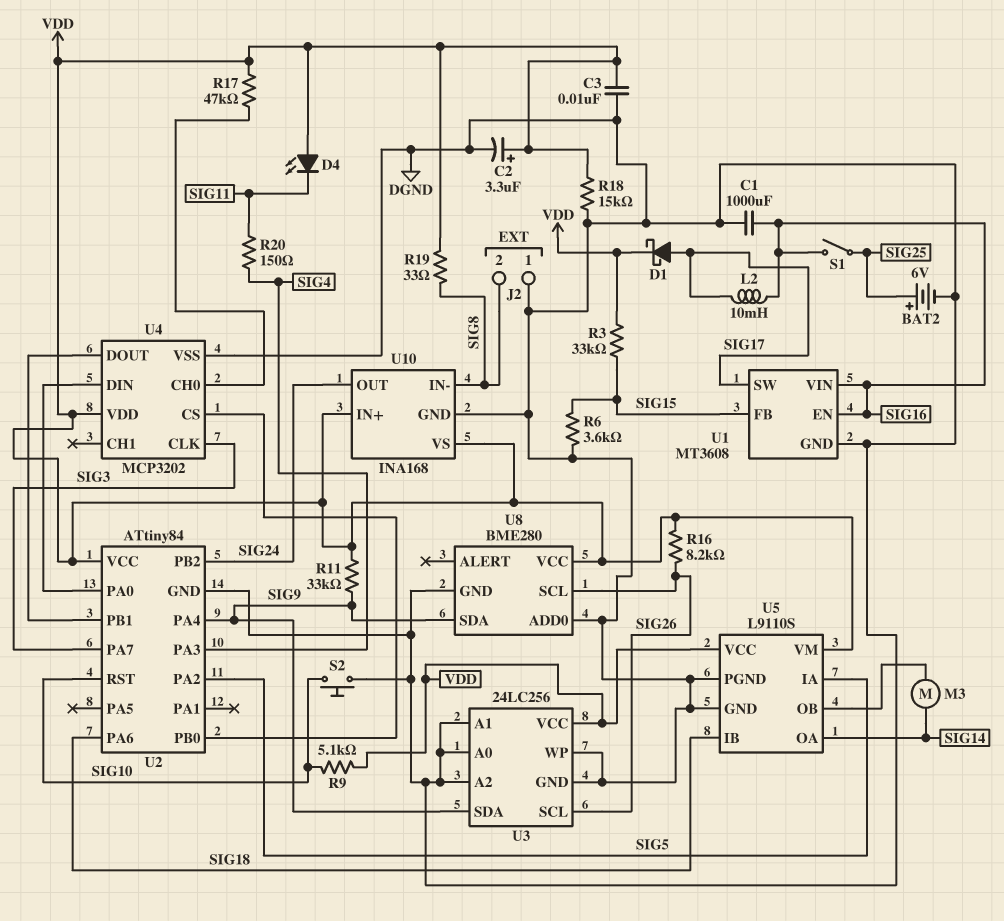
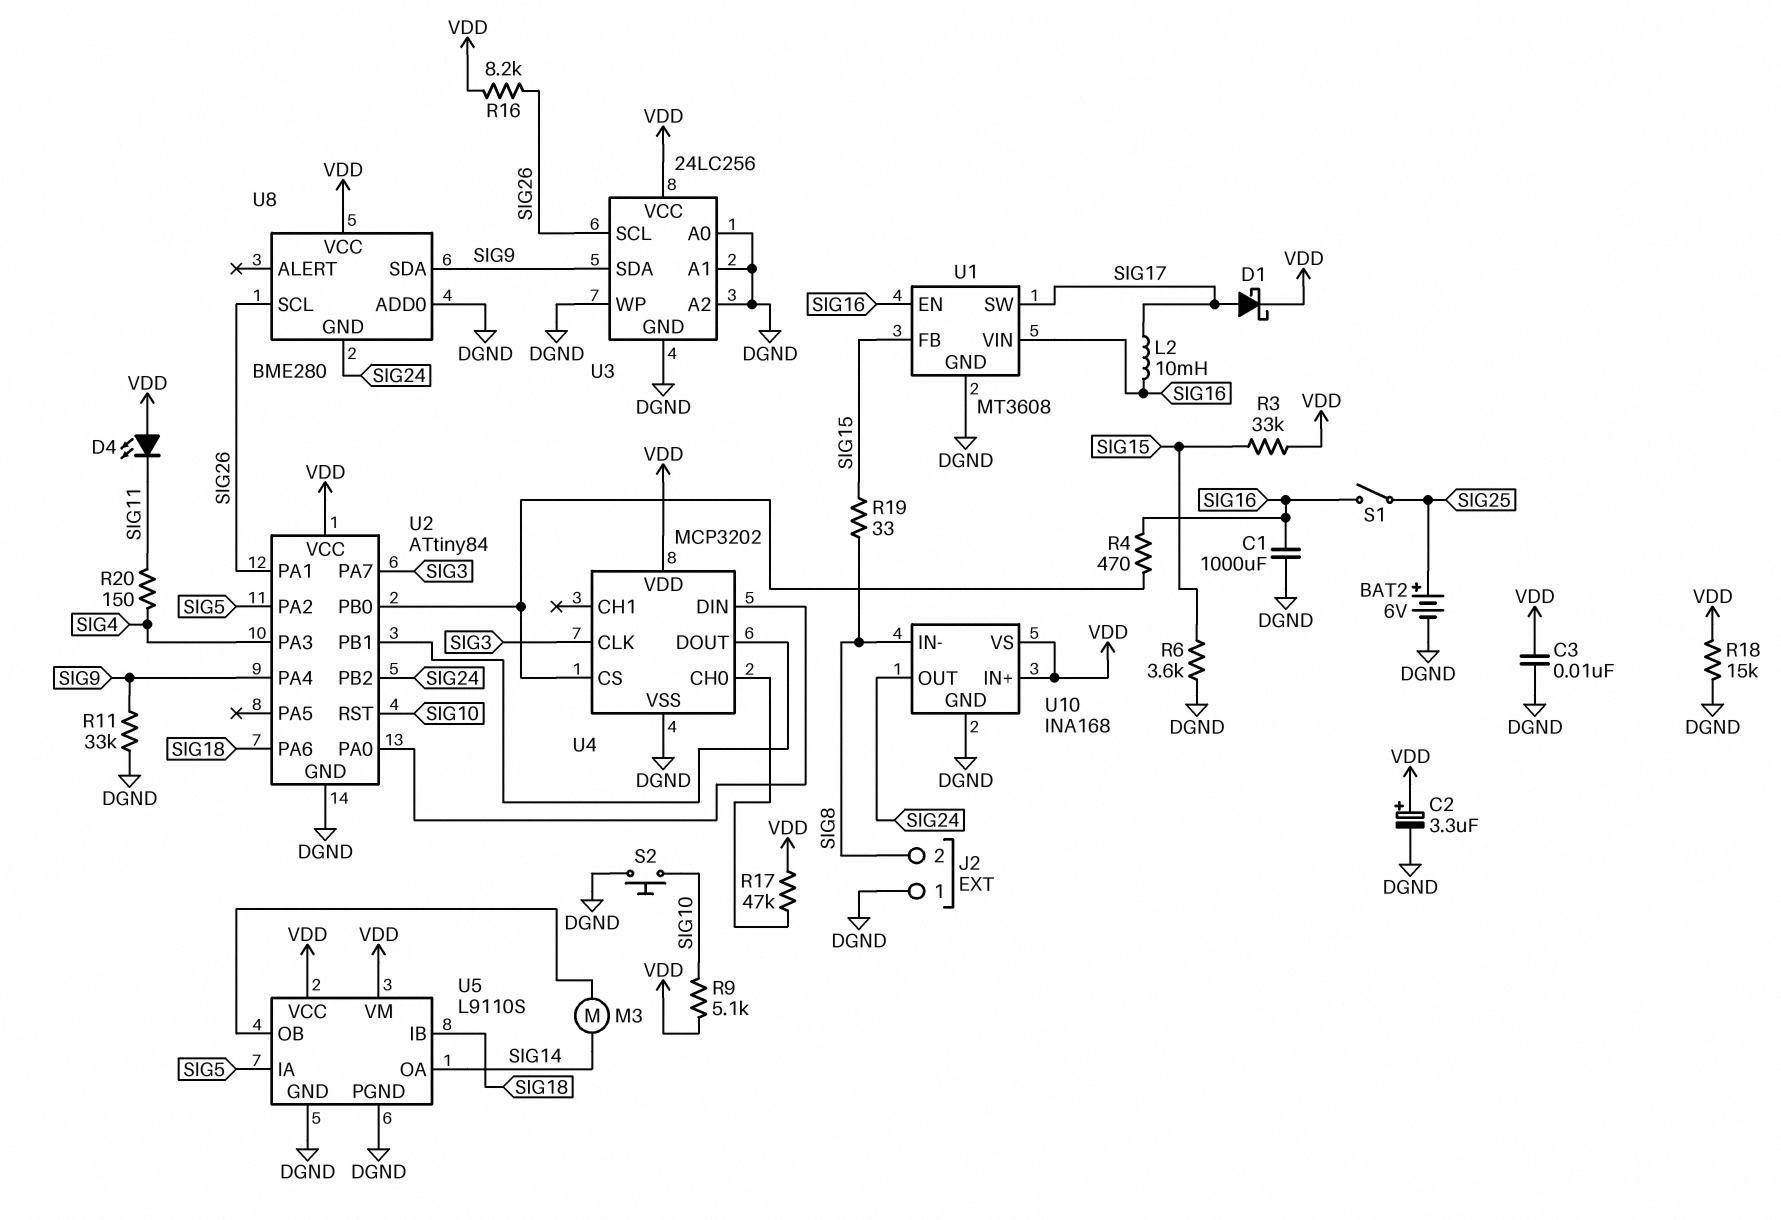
R4: none -> 470 (SIG16, U2/PB0)
R11: 33k (SIG9, VDD) -> 33k (DGND, SIG9)
R19: 33 (SIG8, VDD) -> 33 (SIG8, SIG15)
U2 pin PA1: none -> SIG26
U8 pin GND: DGND -> SIG24

